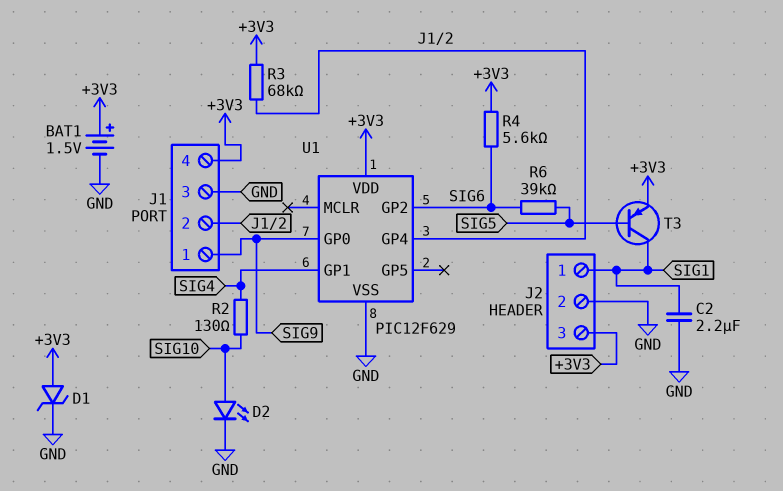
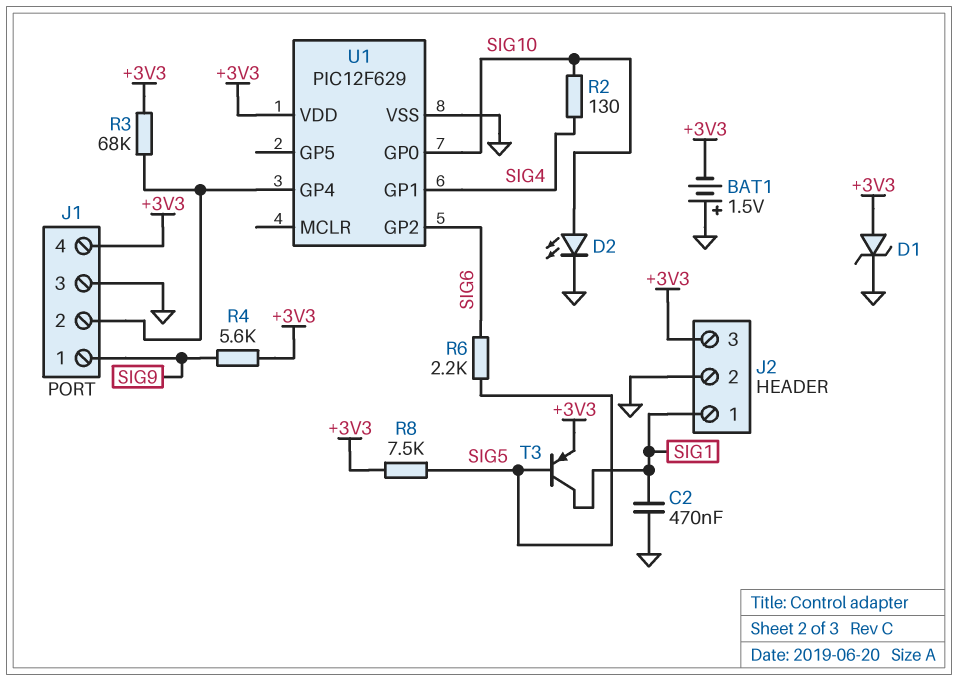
BAT1: 1.5V (plus +3V3, minus GND) -> 1.5V (plus GND, minus +3V3)
C2: 2.2uF (GND, SIG1) -> 470nF (GND, SIG1)
R4: 5.6k (+3V3, SIG6) -> 5.6k (+3V3, SIG9)
R6: 39k (SIG5, SIG6) -> 2.2k (SIG5, SIG6)
R8: none -> 7.5k (+3V3, SIG5)
U1 pin GP0: SIG9 -> SIG10

